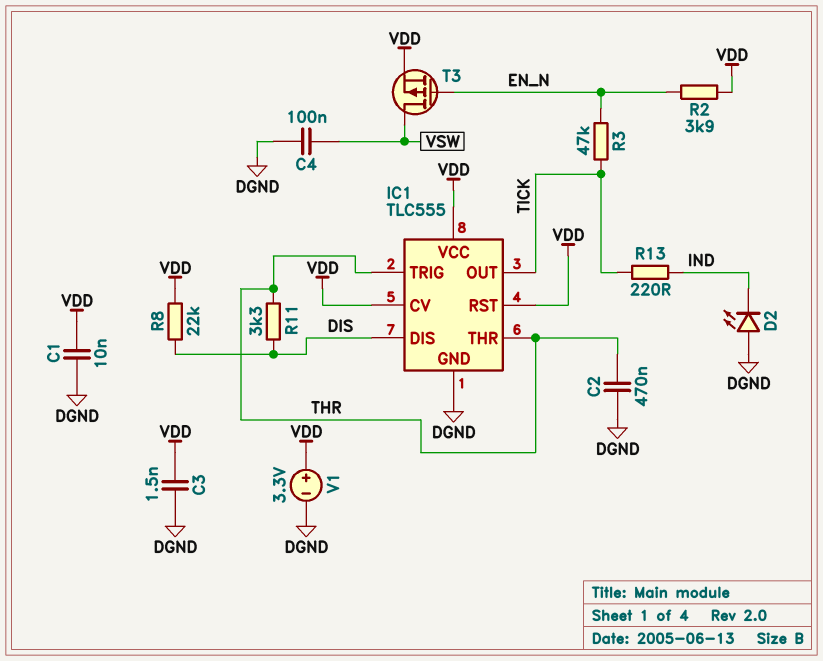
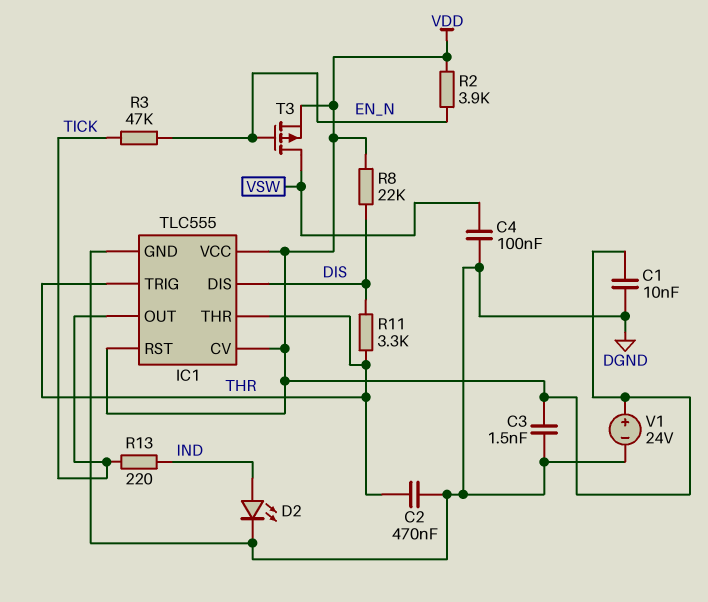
D2: LED (A DGND, K IND) -> LED (A IND, K DGND)
V1: 3.3V (plus VDD, minus DGND) -> 24V (plus VDD, minus DGND)

